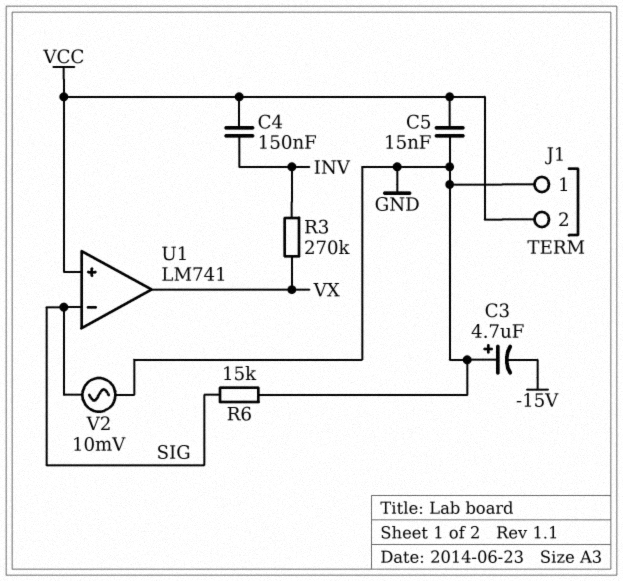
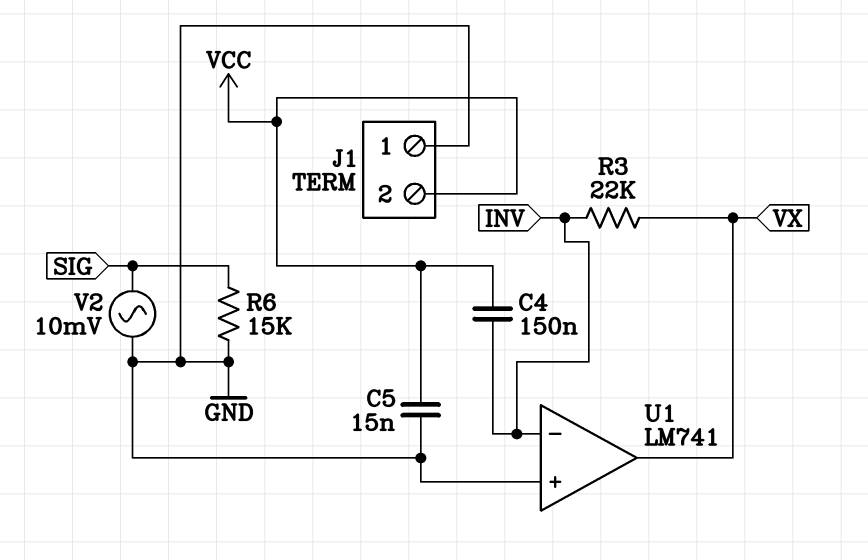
C3: 4.7uF (plus GND, minus -15V) -> none
R3: 270k (INV, VX) -> 22k (INV, VX)
U1 pin in+: VCC -> GND
U1 pin in-: SIG -> INV

